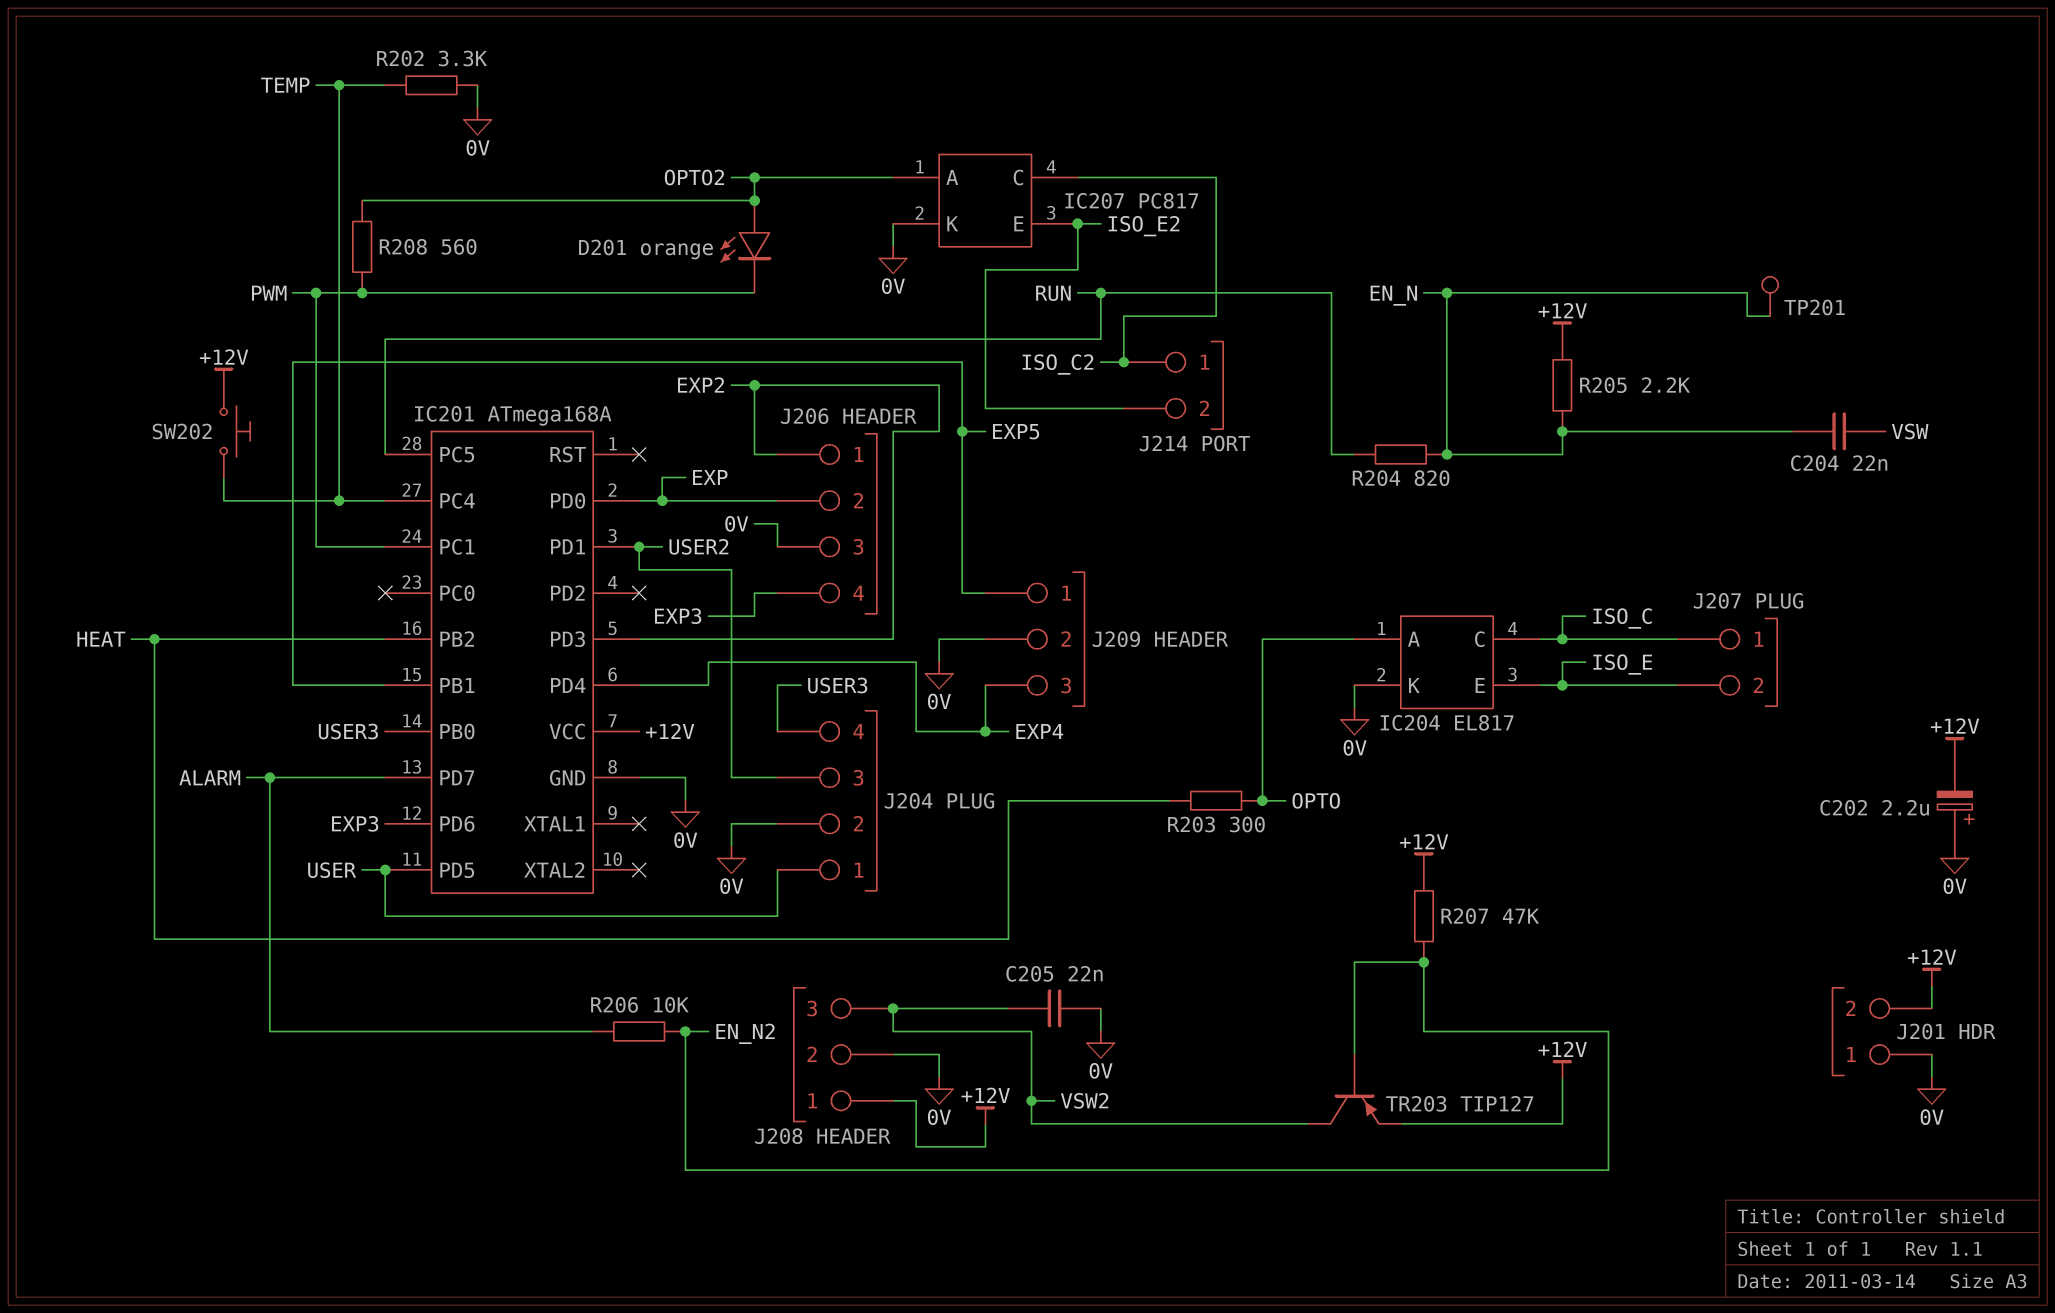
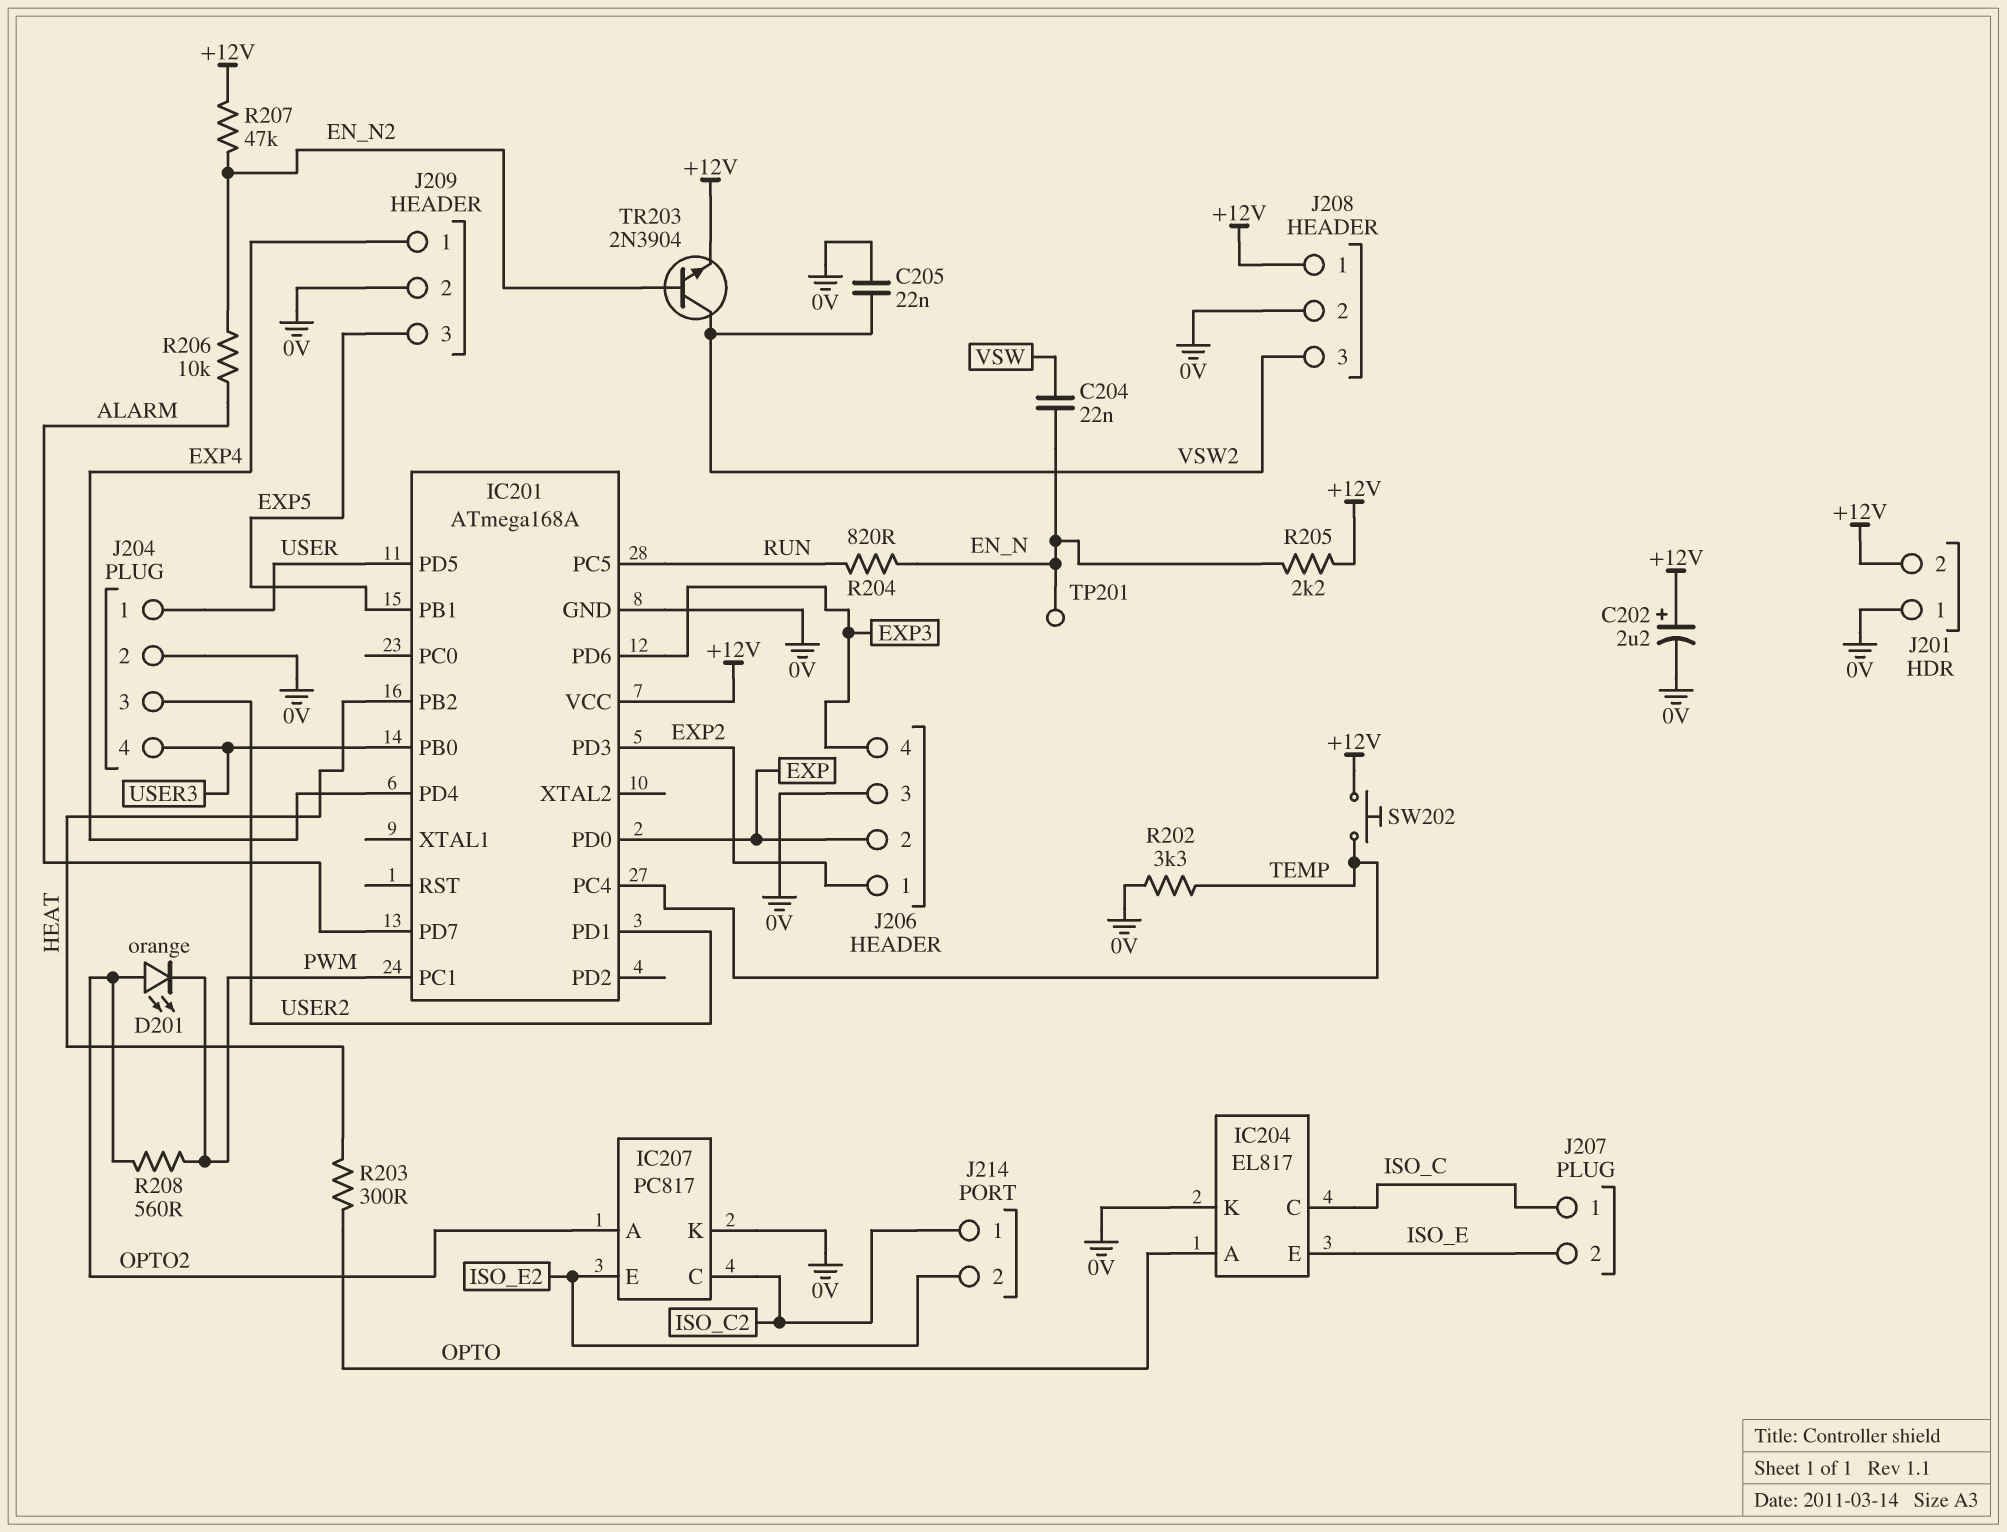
C202: 2.2uF (plus 0V, minus +12V) -> 2.2uF (plus +12V, minus 0V)
J209 pin 1: EXP5 -> EXP4
J209 pin 3: EXP4 -> EXP5
TR203: PNP TIP127 (B EN_N2, C VSW2, E +12V) -> NPN 2N3904 (B EN_N2, C VSW2, E +12V)

